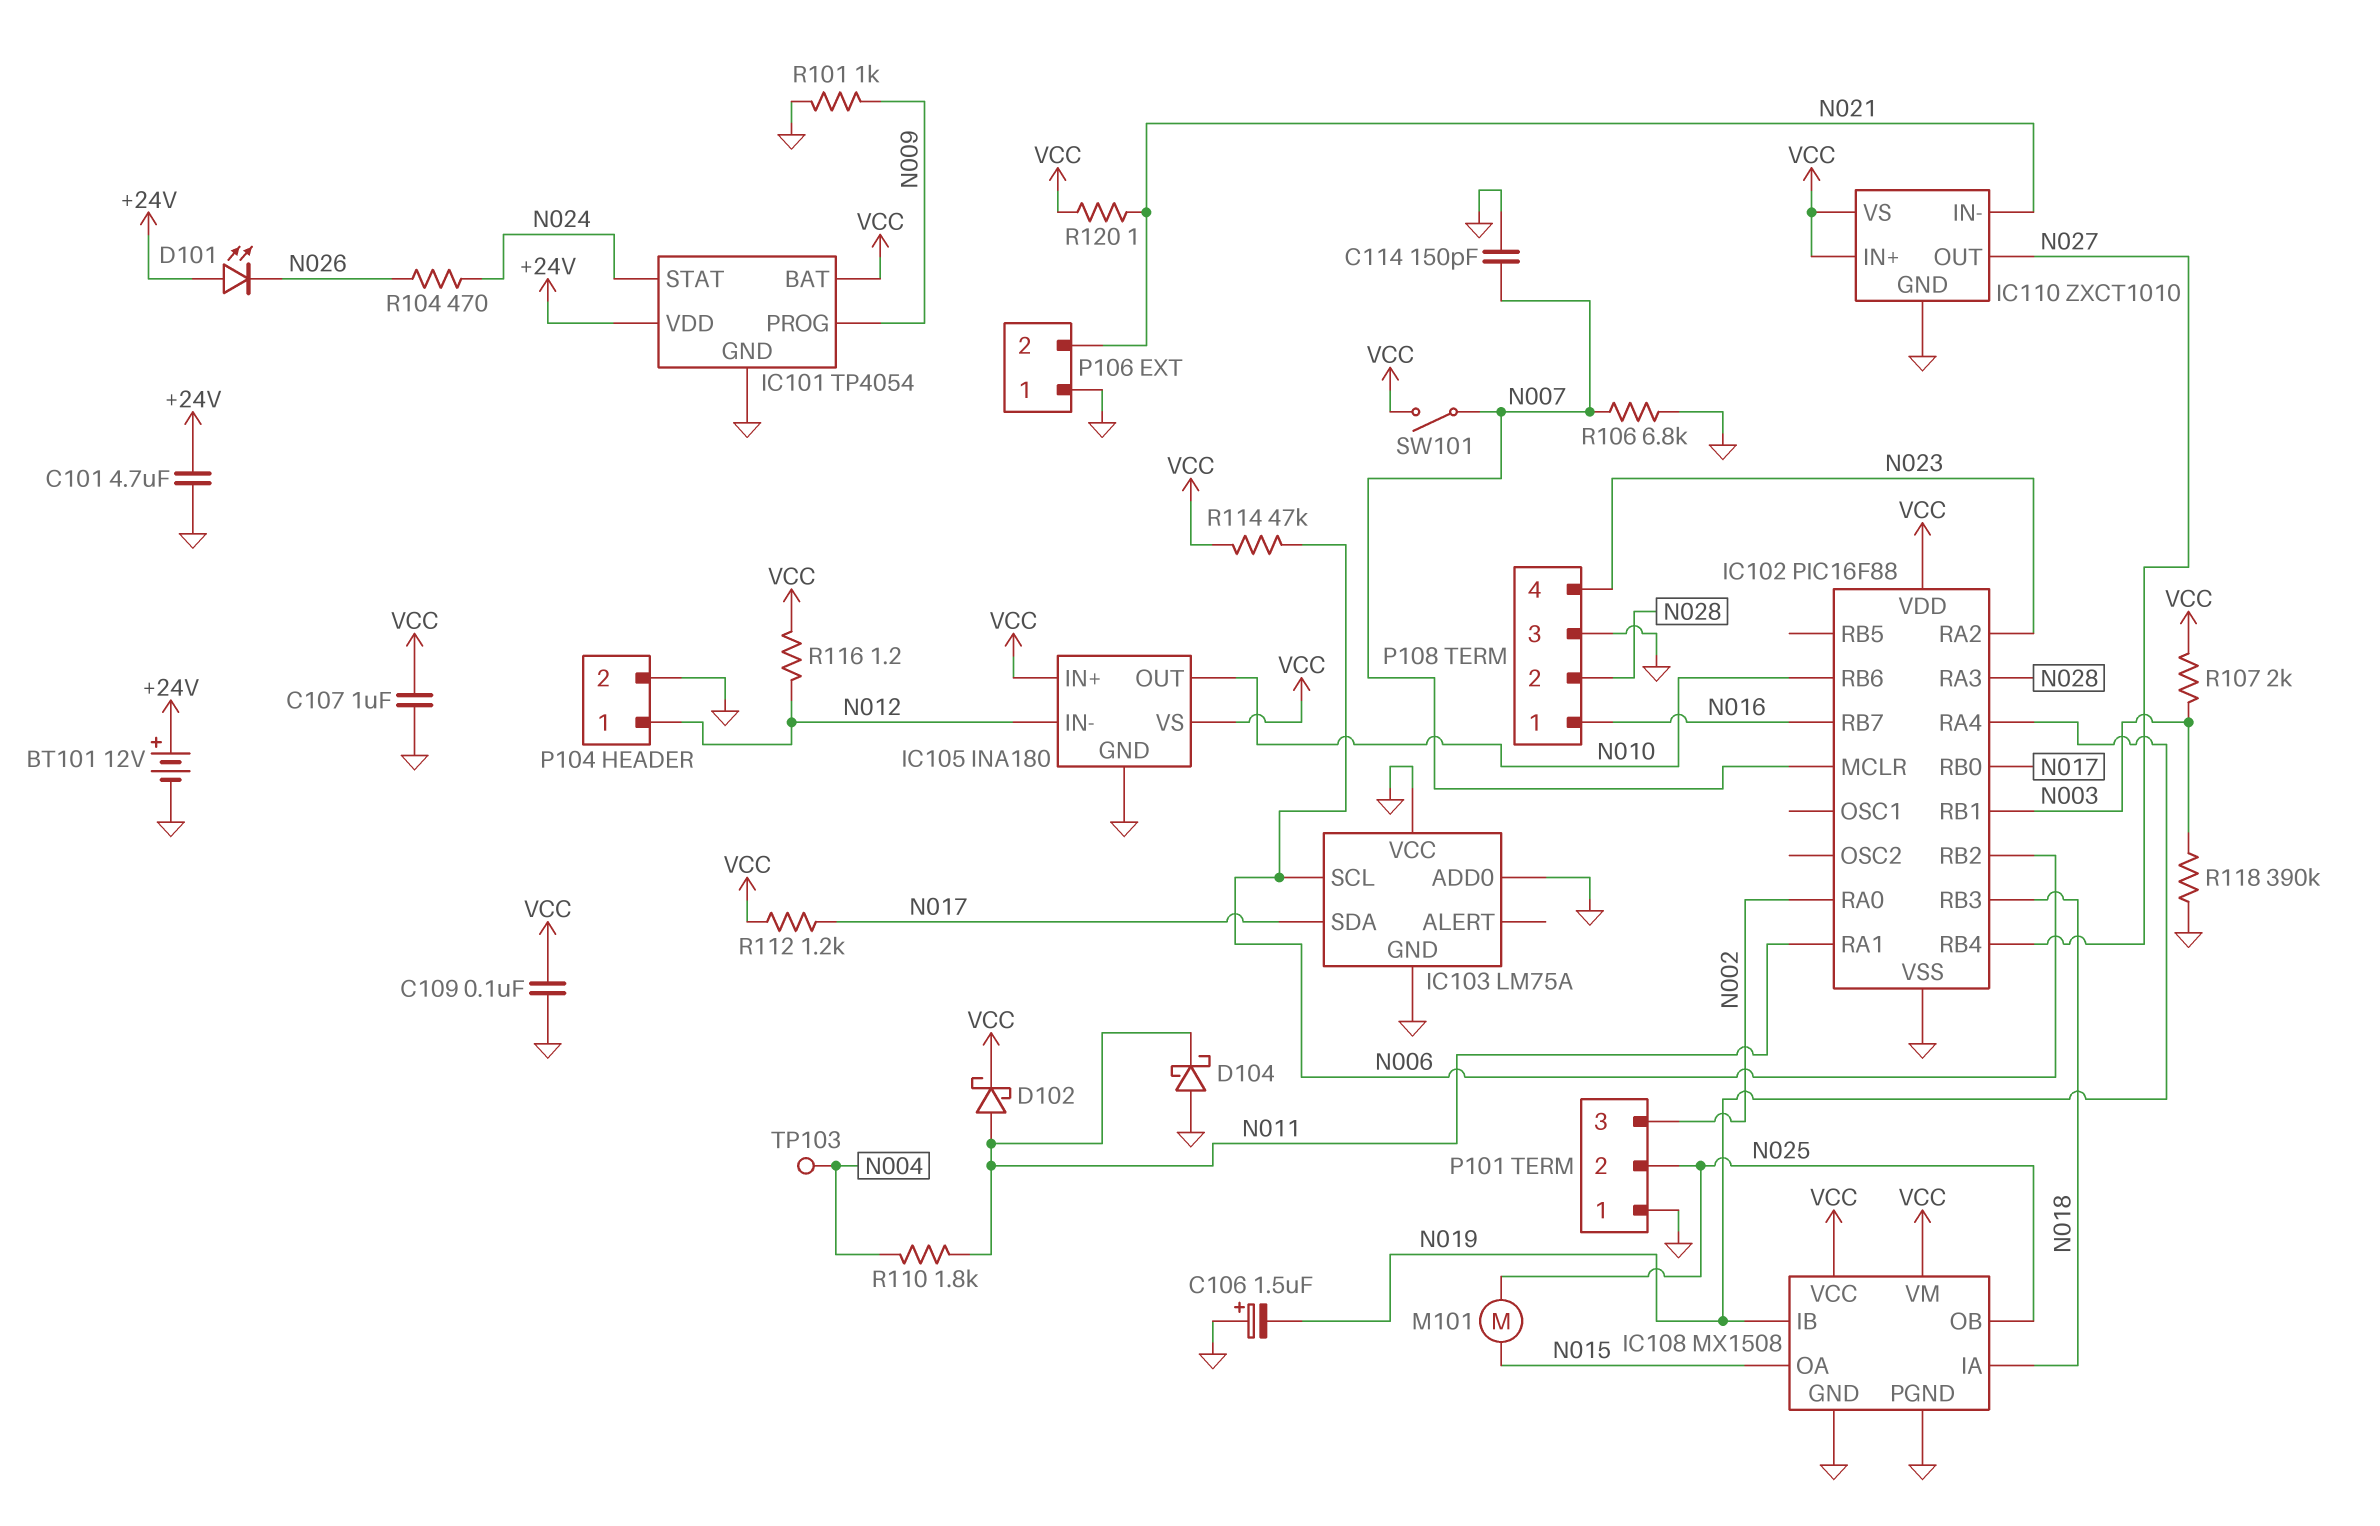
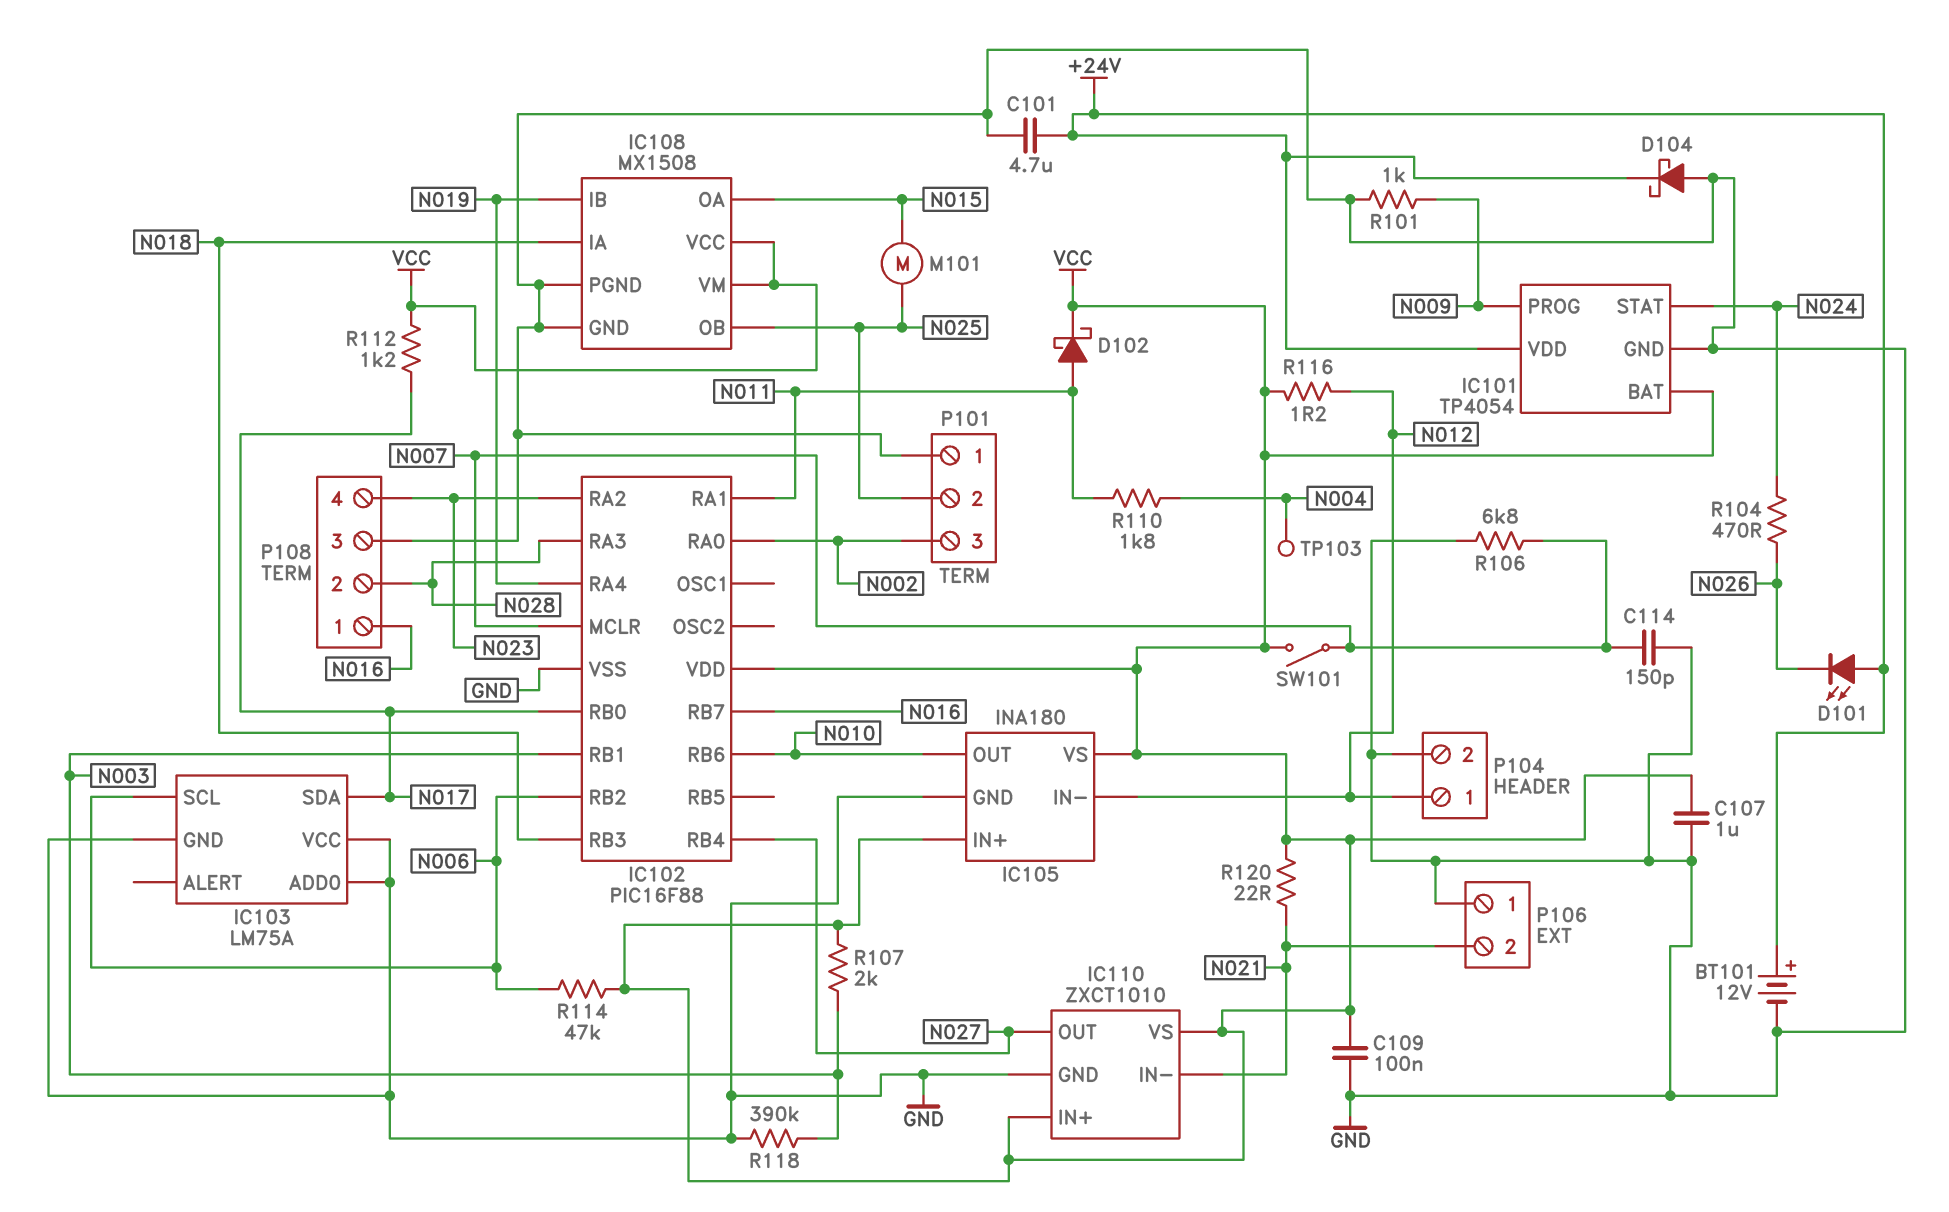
C106: 1.5uF (plus GND, minus N019) -> none
D104: schottky (A GND, K N011) -> schottky (A GND, K +24V)
R120: 1 (N021, VCC) -> 22 (N021, VCC)

